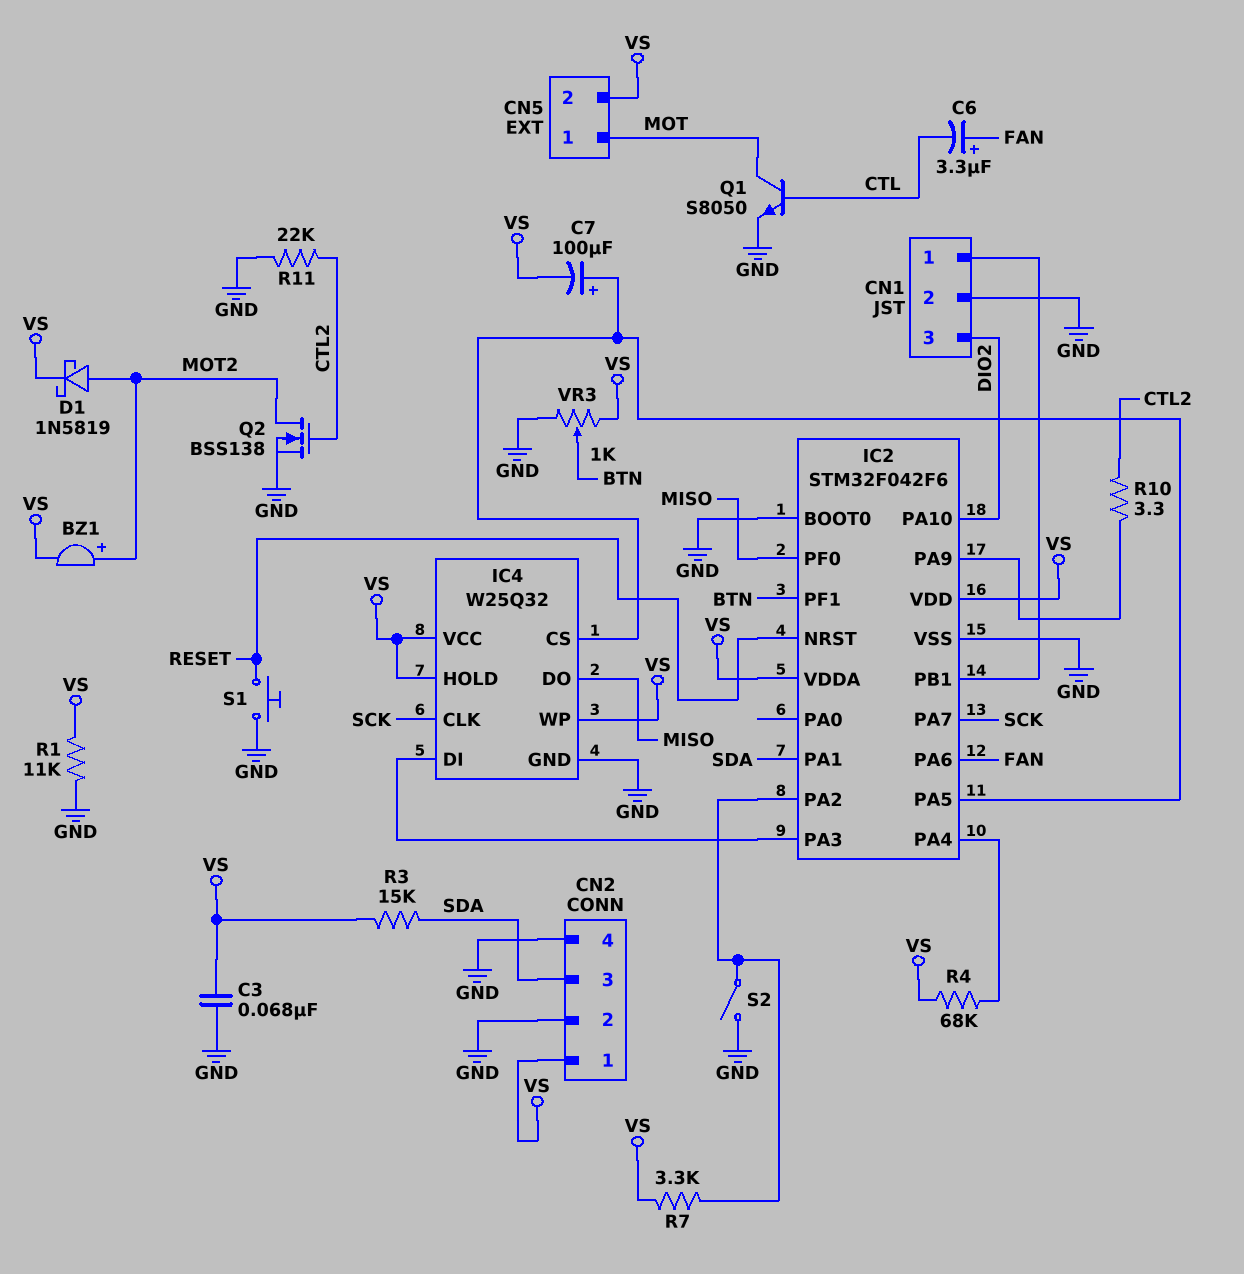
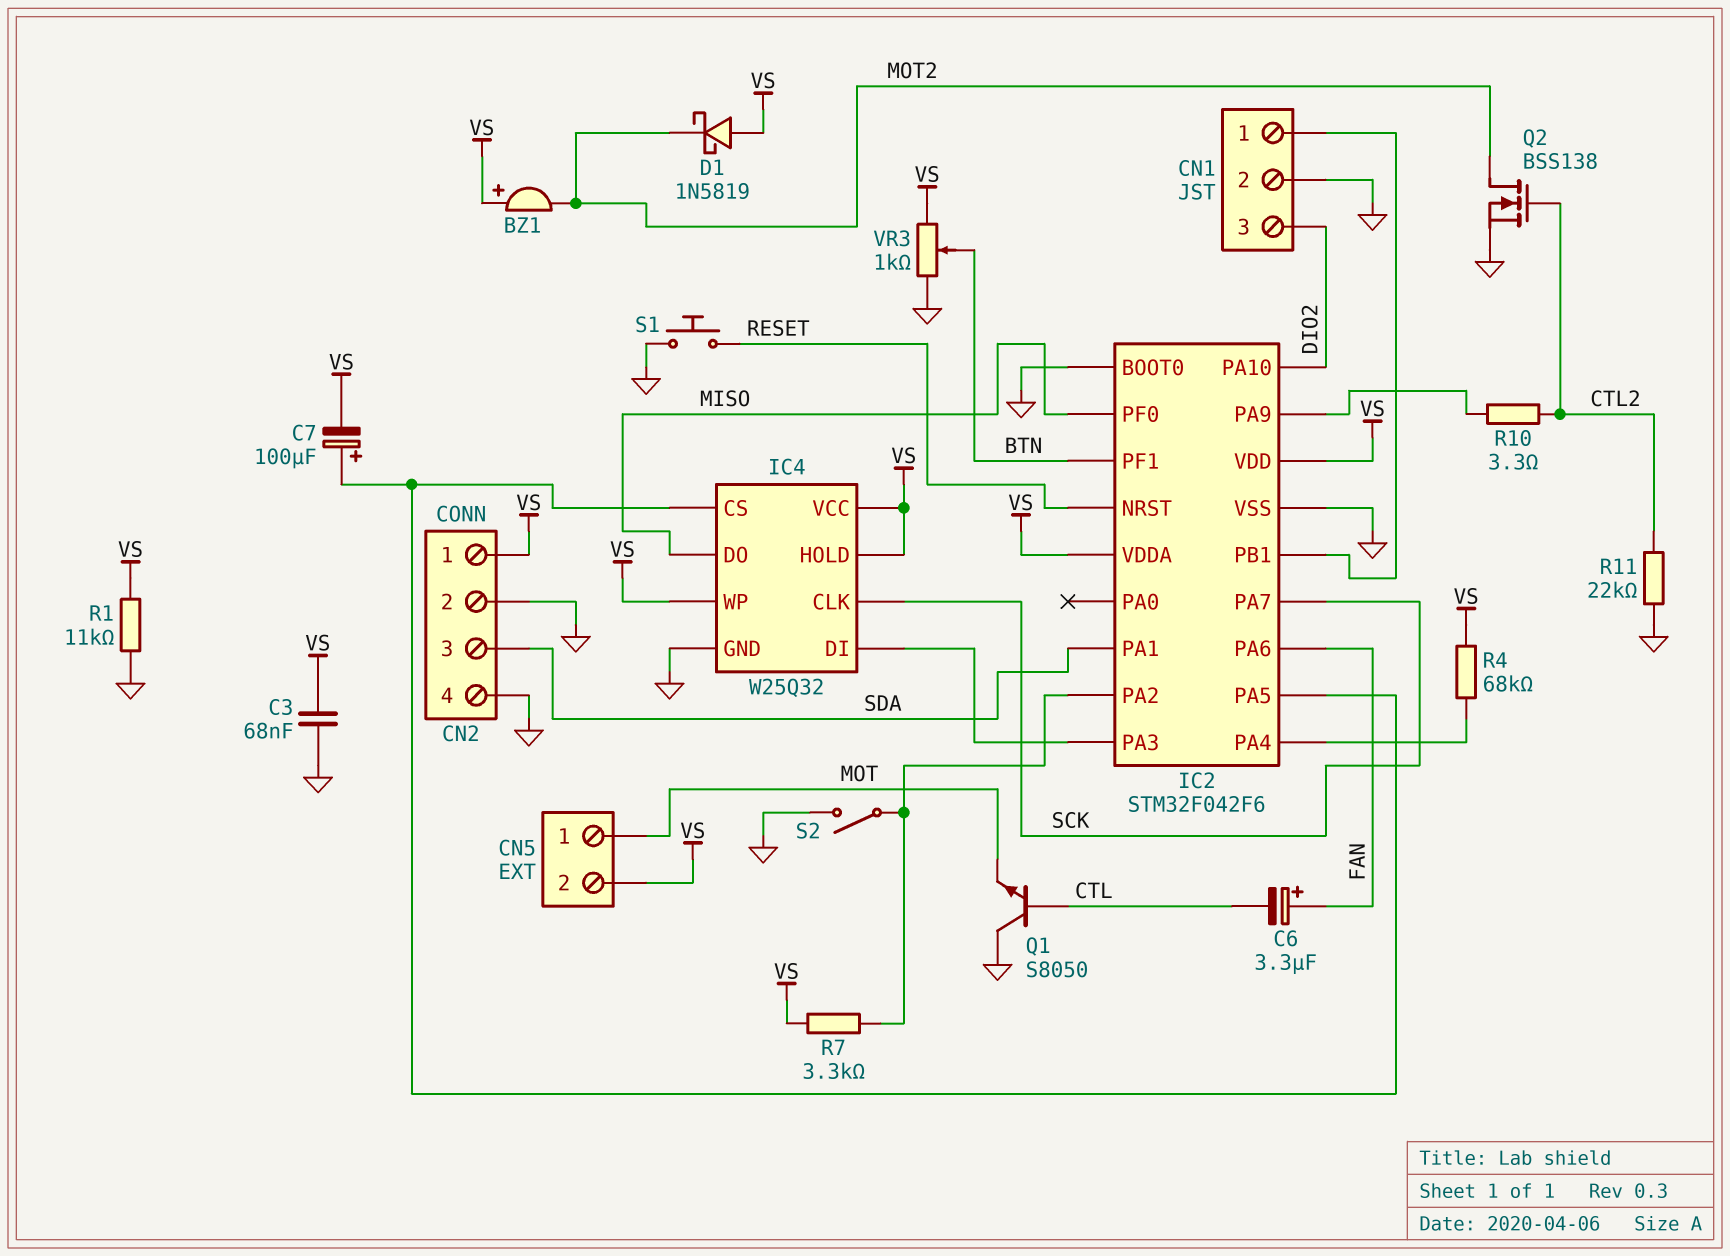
BZ1: buzzer (plus MOT2, minus VS) -> buzzer (plus VS, minus MOT2)
D1: schottky 1N5819 (A MOT2, K VS) -> schottky 1N5819 (A VS, K MOT2)
Q1: NPN S8050 (B CTL, C MOT, E GND) -> NPN S8050 (B CTL, C GND, E MOT)
R3: 15k (SDA, VS) -> none

